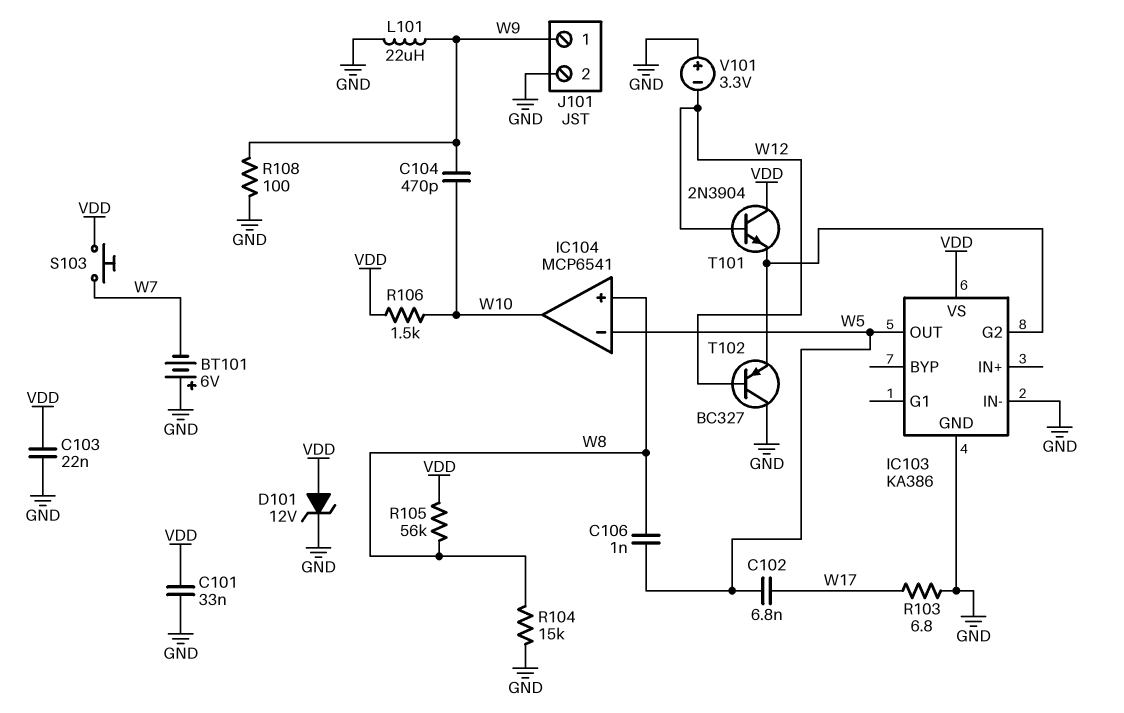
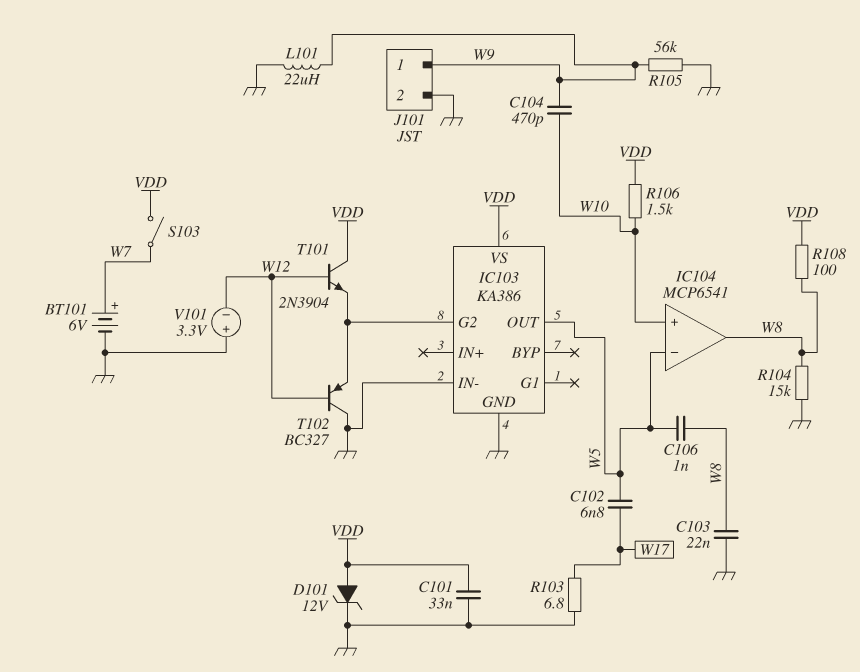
BT101: 6V (plus GND, minus W7) -> 6V (plus W7, minus GND)
C103: 22nF (GND, VDD) -> 22nF (GND, W8)
IC104 pin in+: W8 -> W10
IC104 pin out: W10 -> W8
R105: 56k (VDD, W8) -> 56k (GND, W9)
R108: 100 (GND, W9) -> 100 (VDD, W8)
S103: button (VDD, W7) -> switch (VDD, W7)

